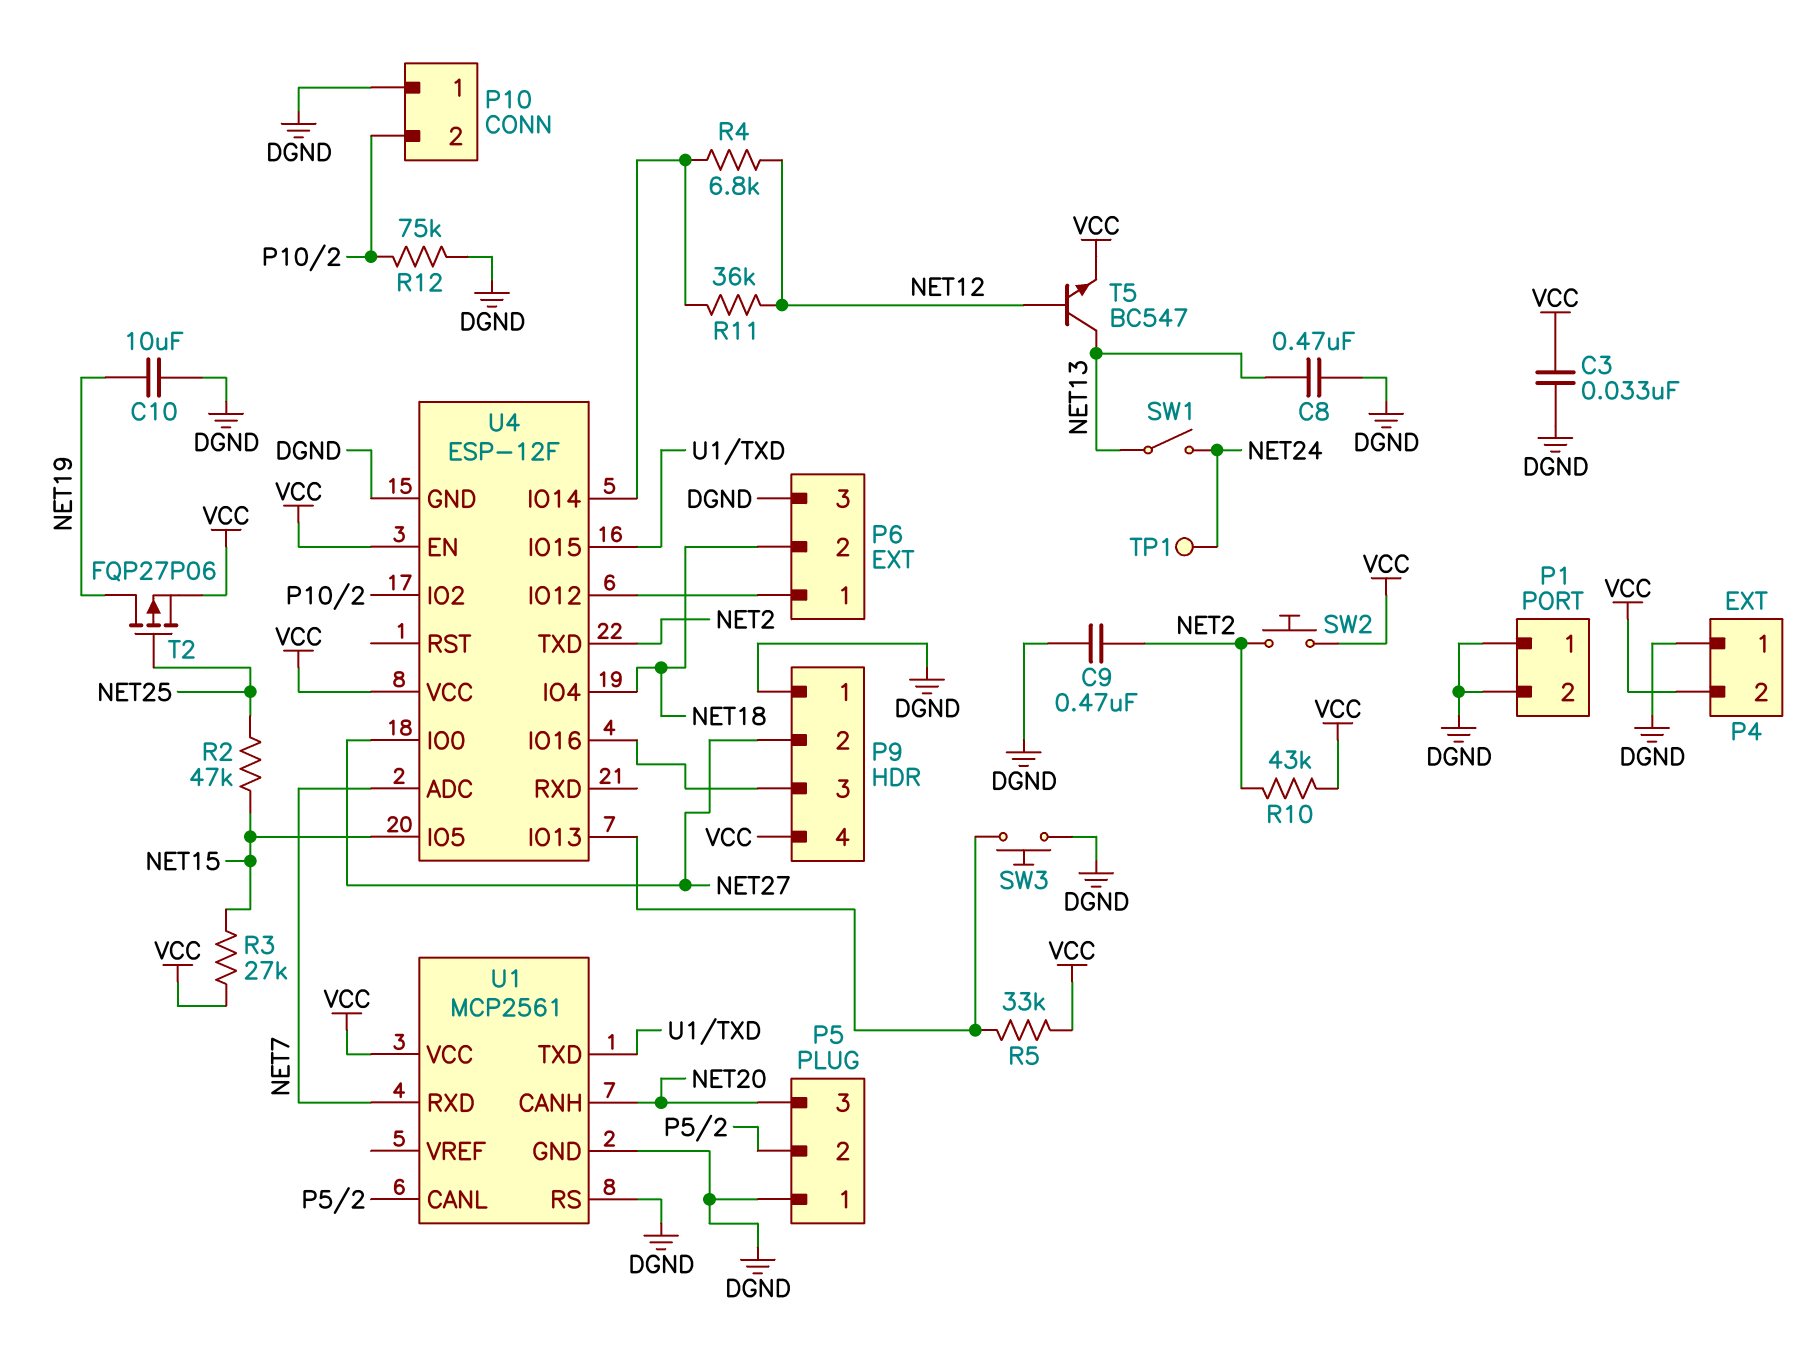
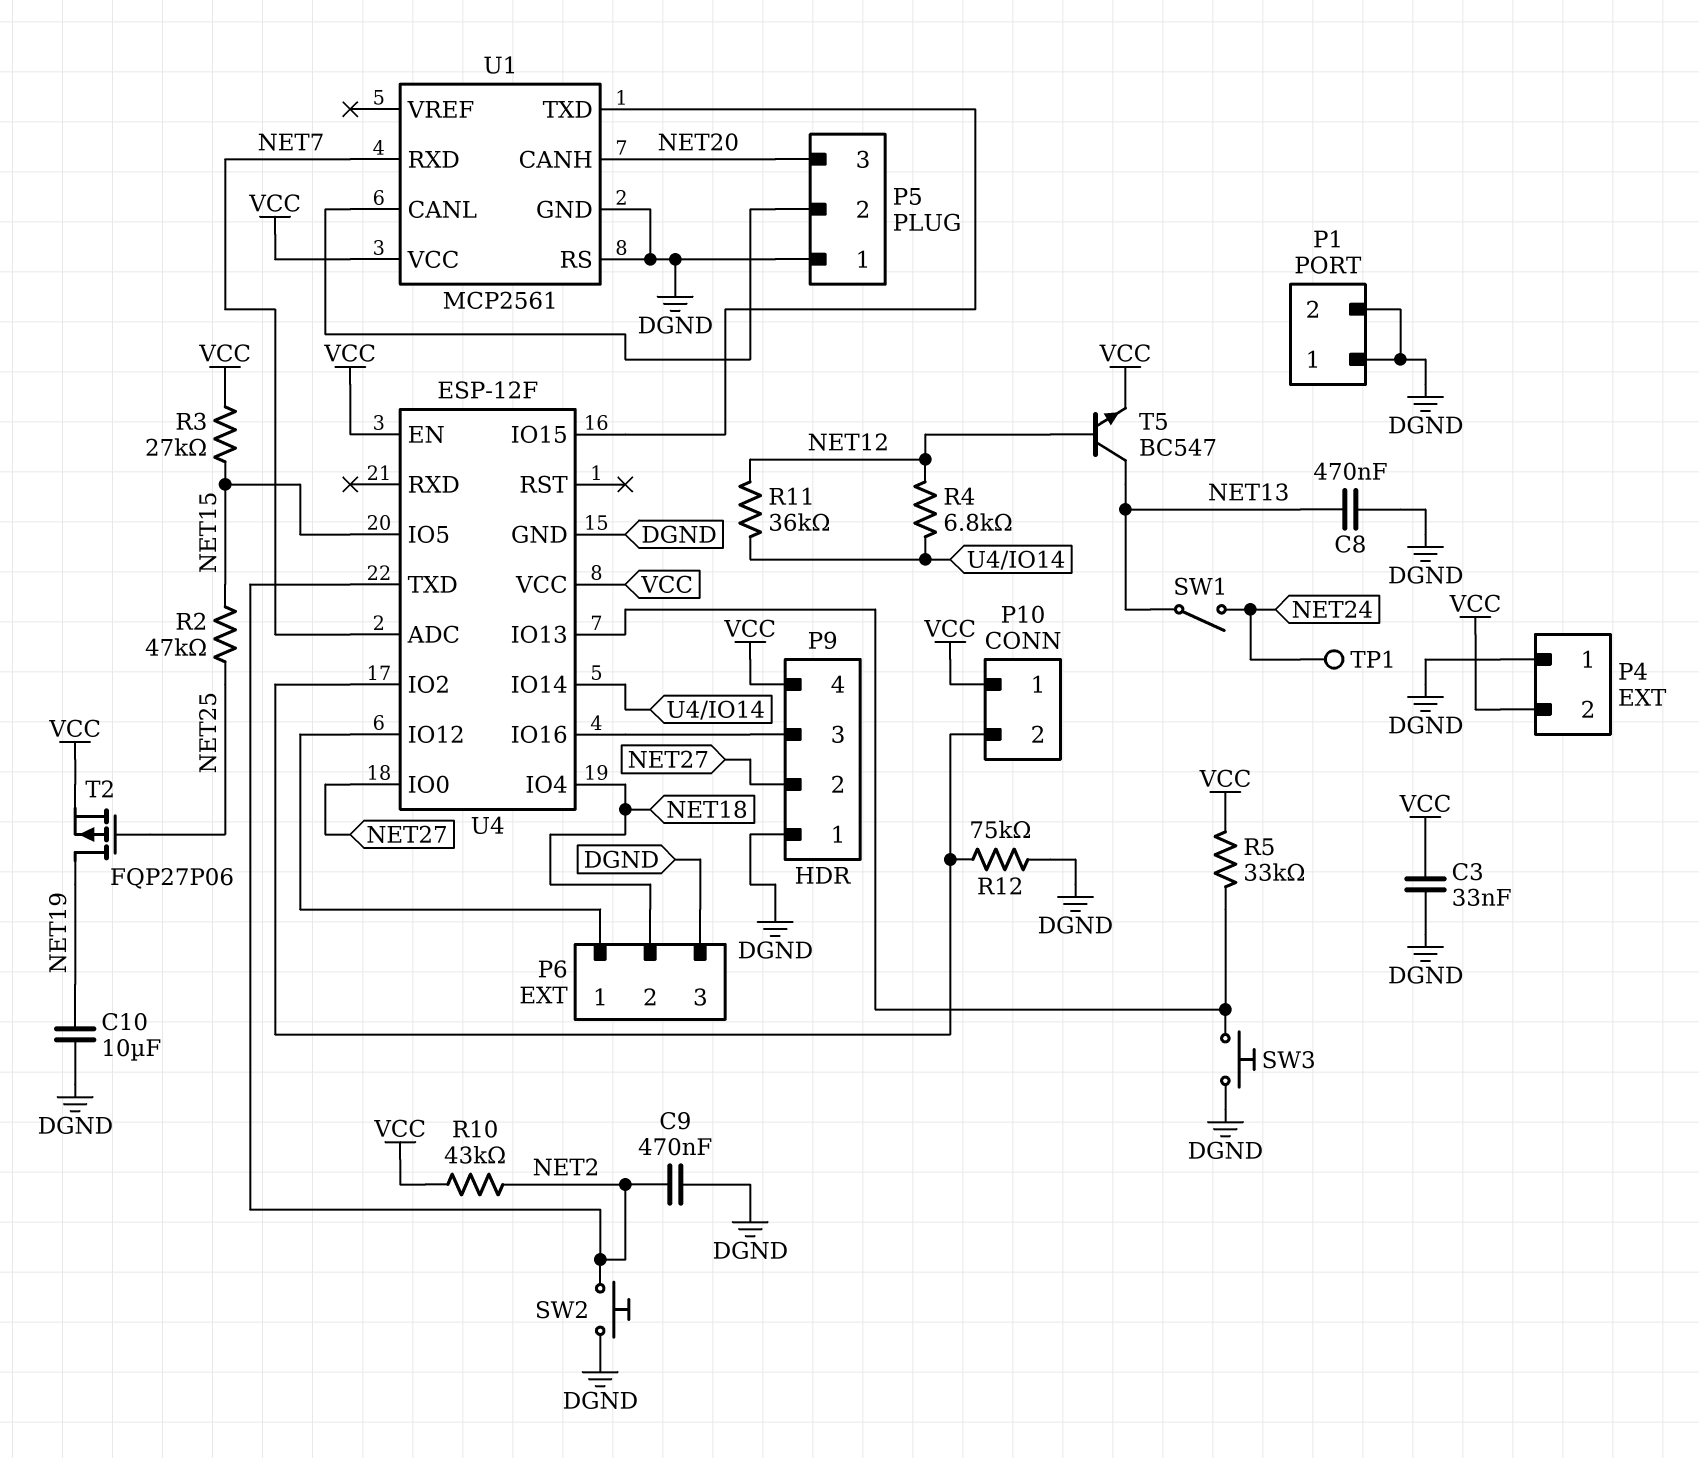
P10 pin 1: DGND -> VCC
SW2: button (NET2, VCC) -> button (DGND, NET2)

